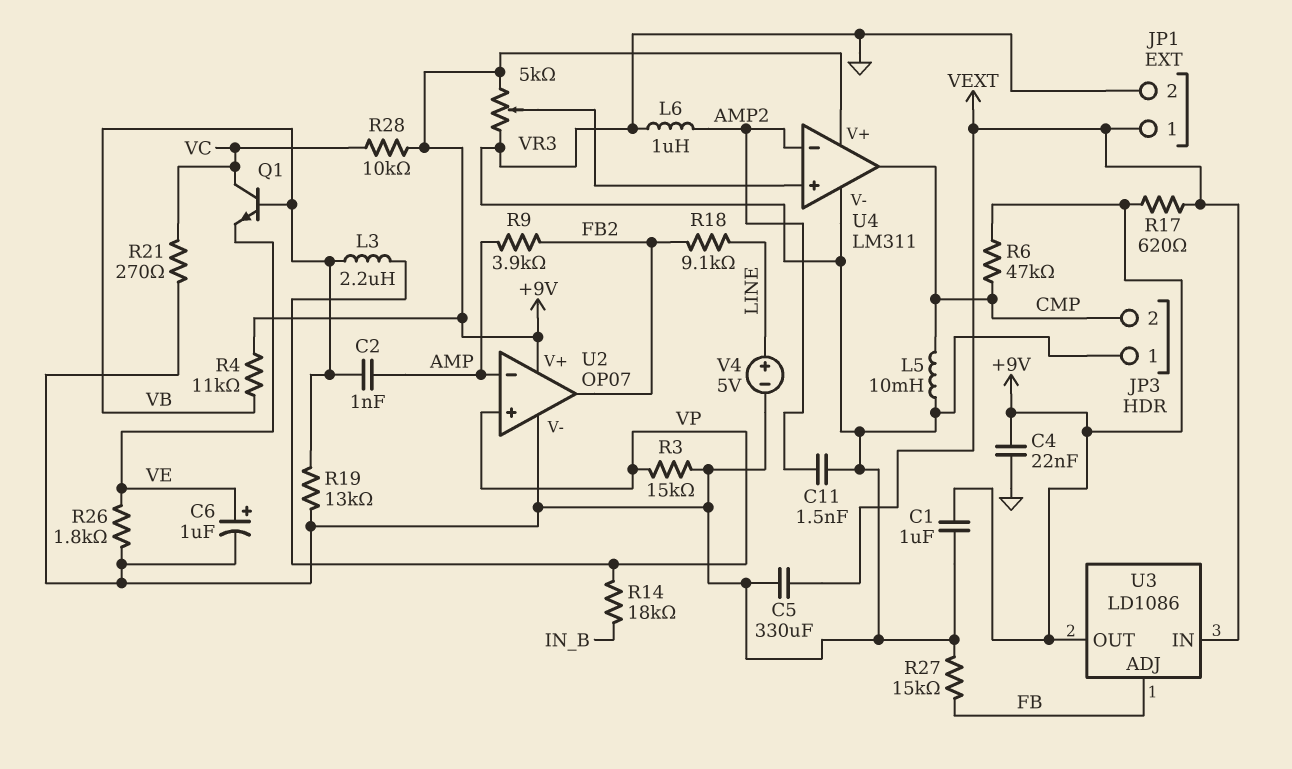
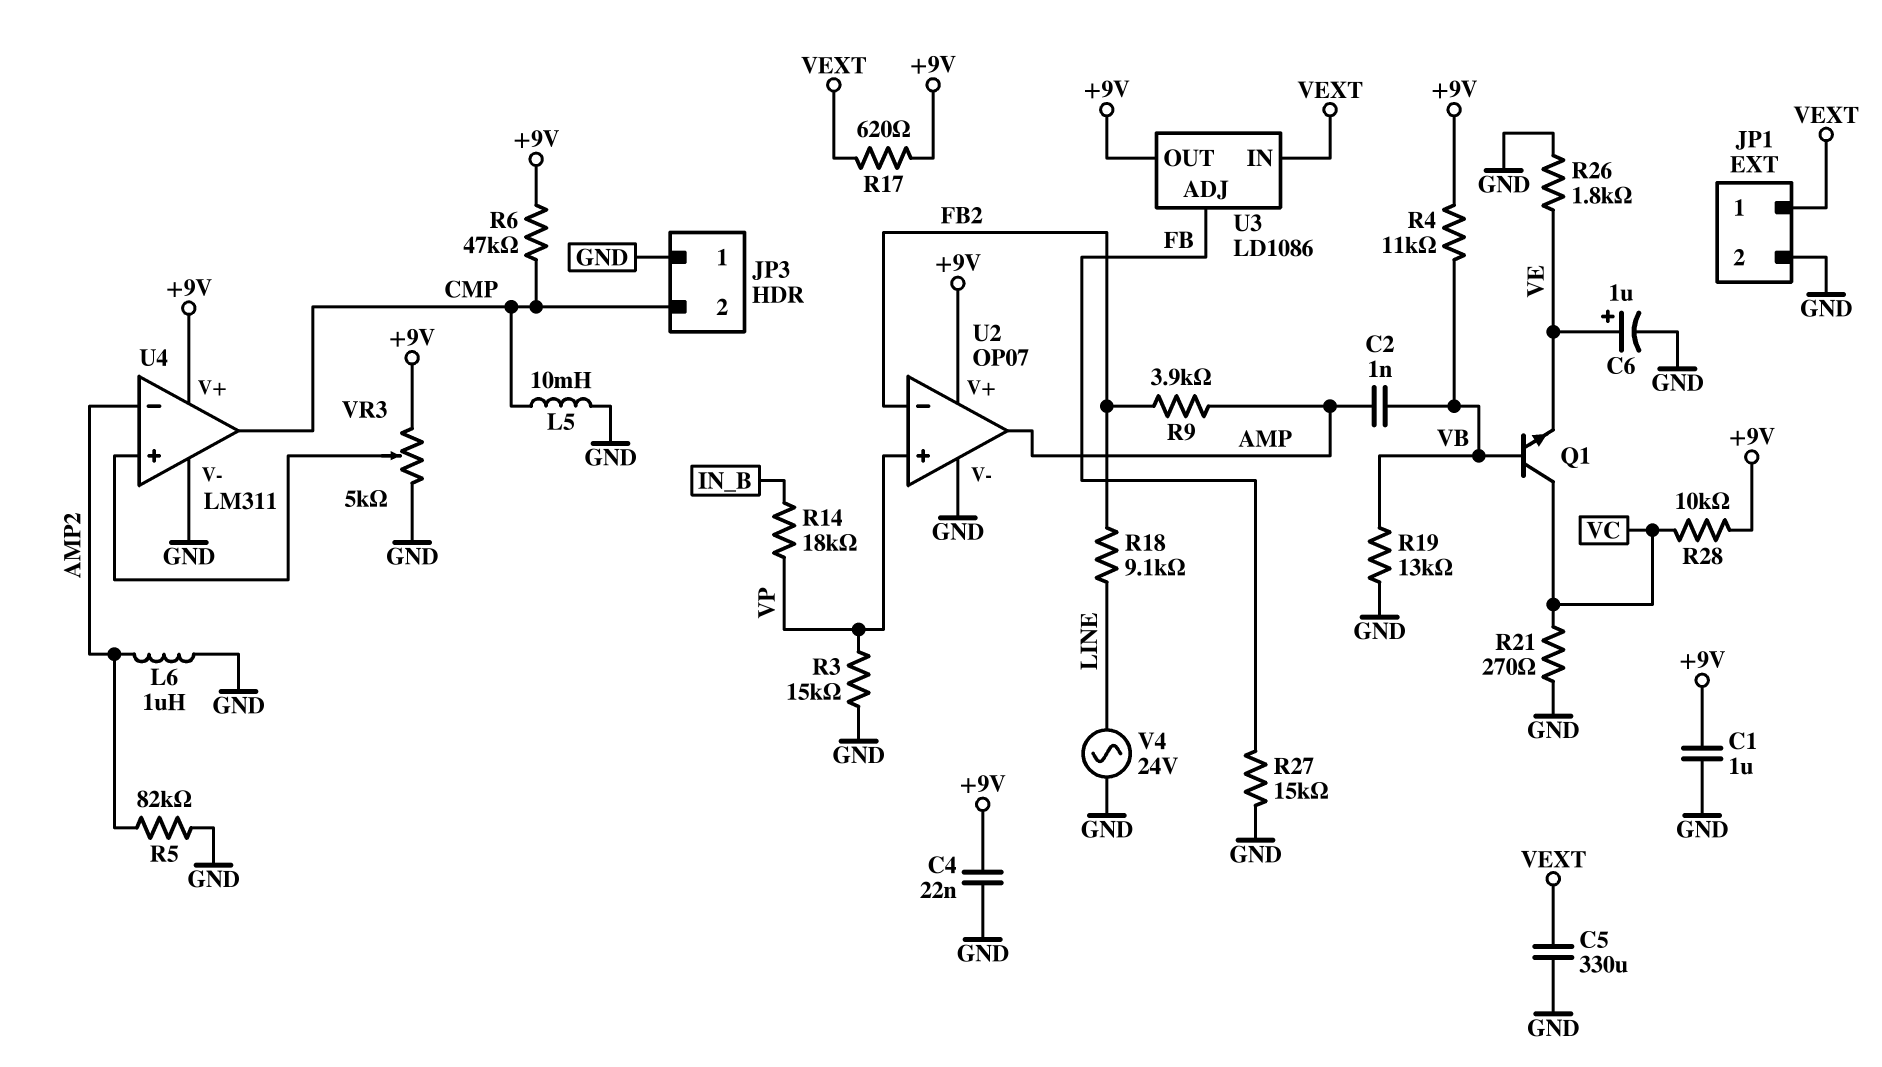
C11: 1.5nF (AMP2, GND) -> none
L3: 2.2uH (VB, VP) -> none
R5: none -> 82k (AMP2, GND)
U2 pin in-: AMP -> FB2
U2 pin out: FB2 -> AMP
V4: 5V (plus LINE, minus GND) -> AC 24V (GND, LINE)

